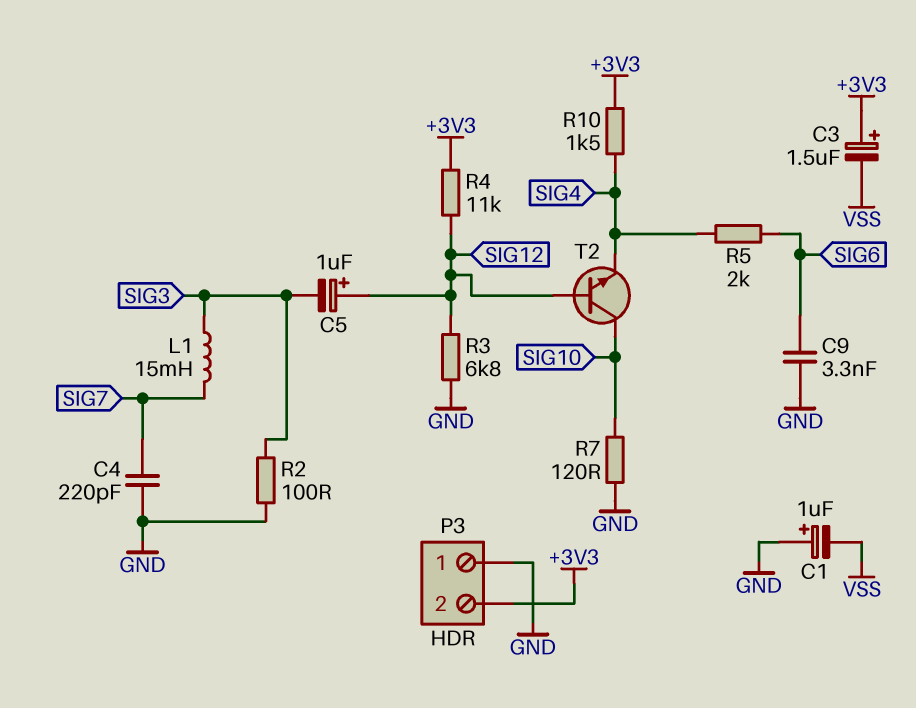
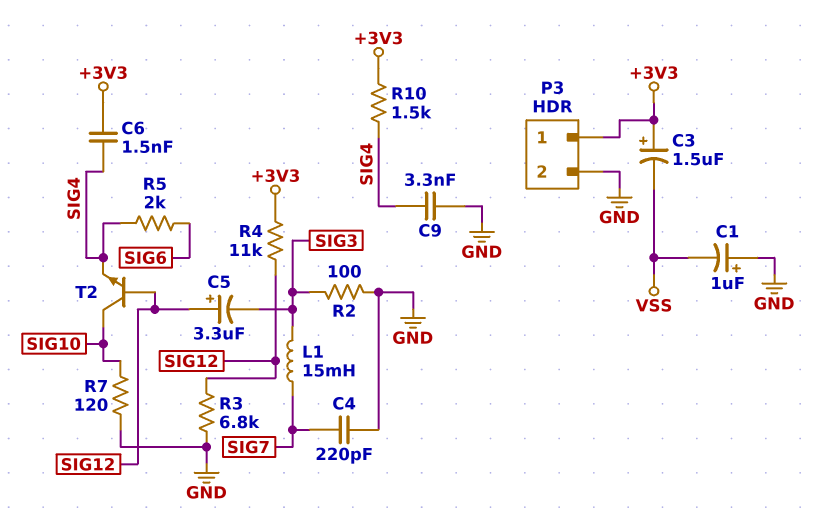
C5: 1uF (plus SIG12, minus SIG3) -> 3.3uF (plus SIG12, minus SIG3)
C6: none -> 1.5nF (+3V3, SIG4)
C9: 3.3nF (GND, SIG6) -> 3.3nF (GND, SIG4)
P3 pin 1: GND -> +3V3
P3 pin 2: +3V3 -> GND

